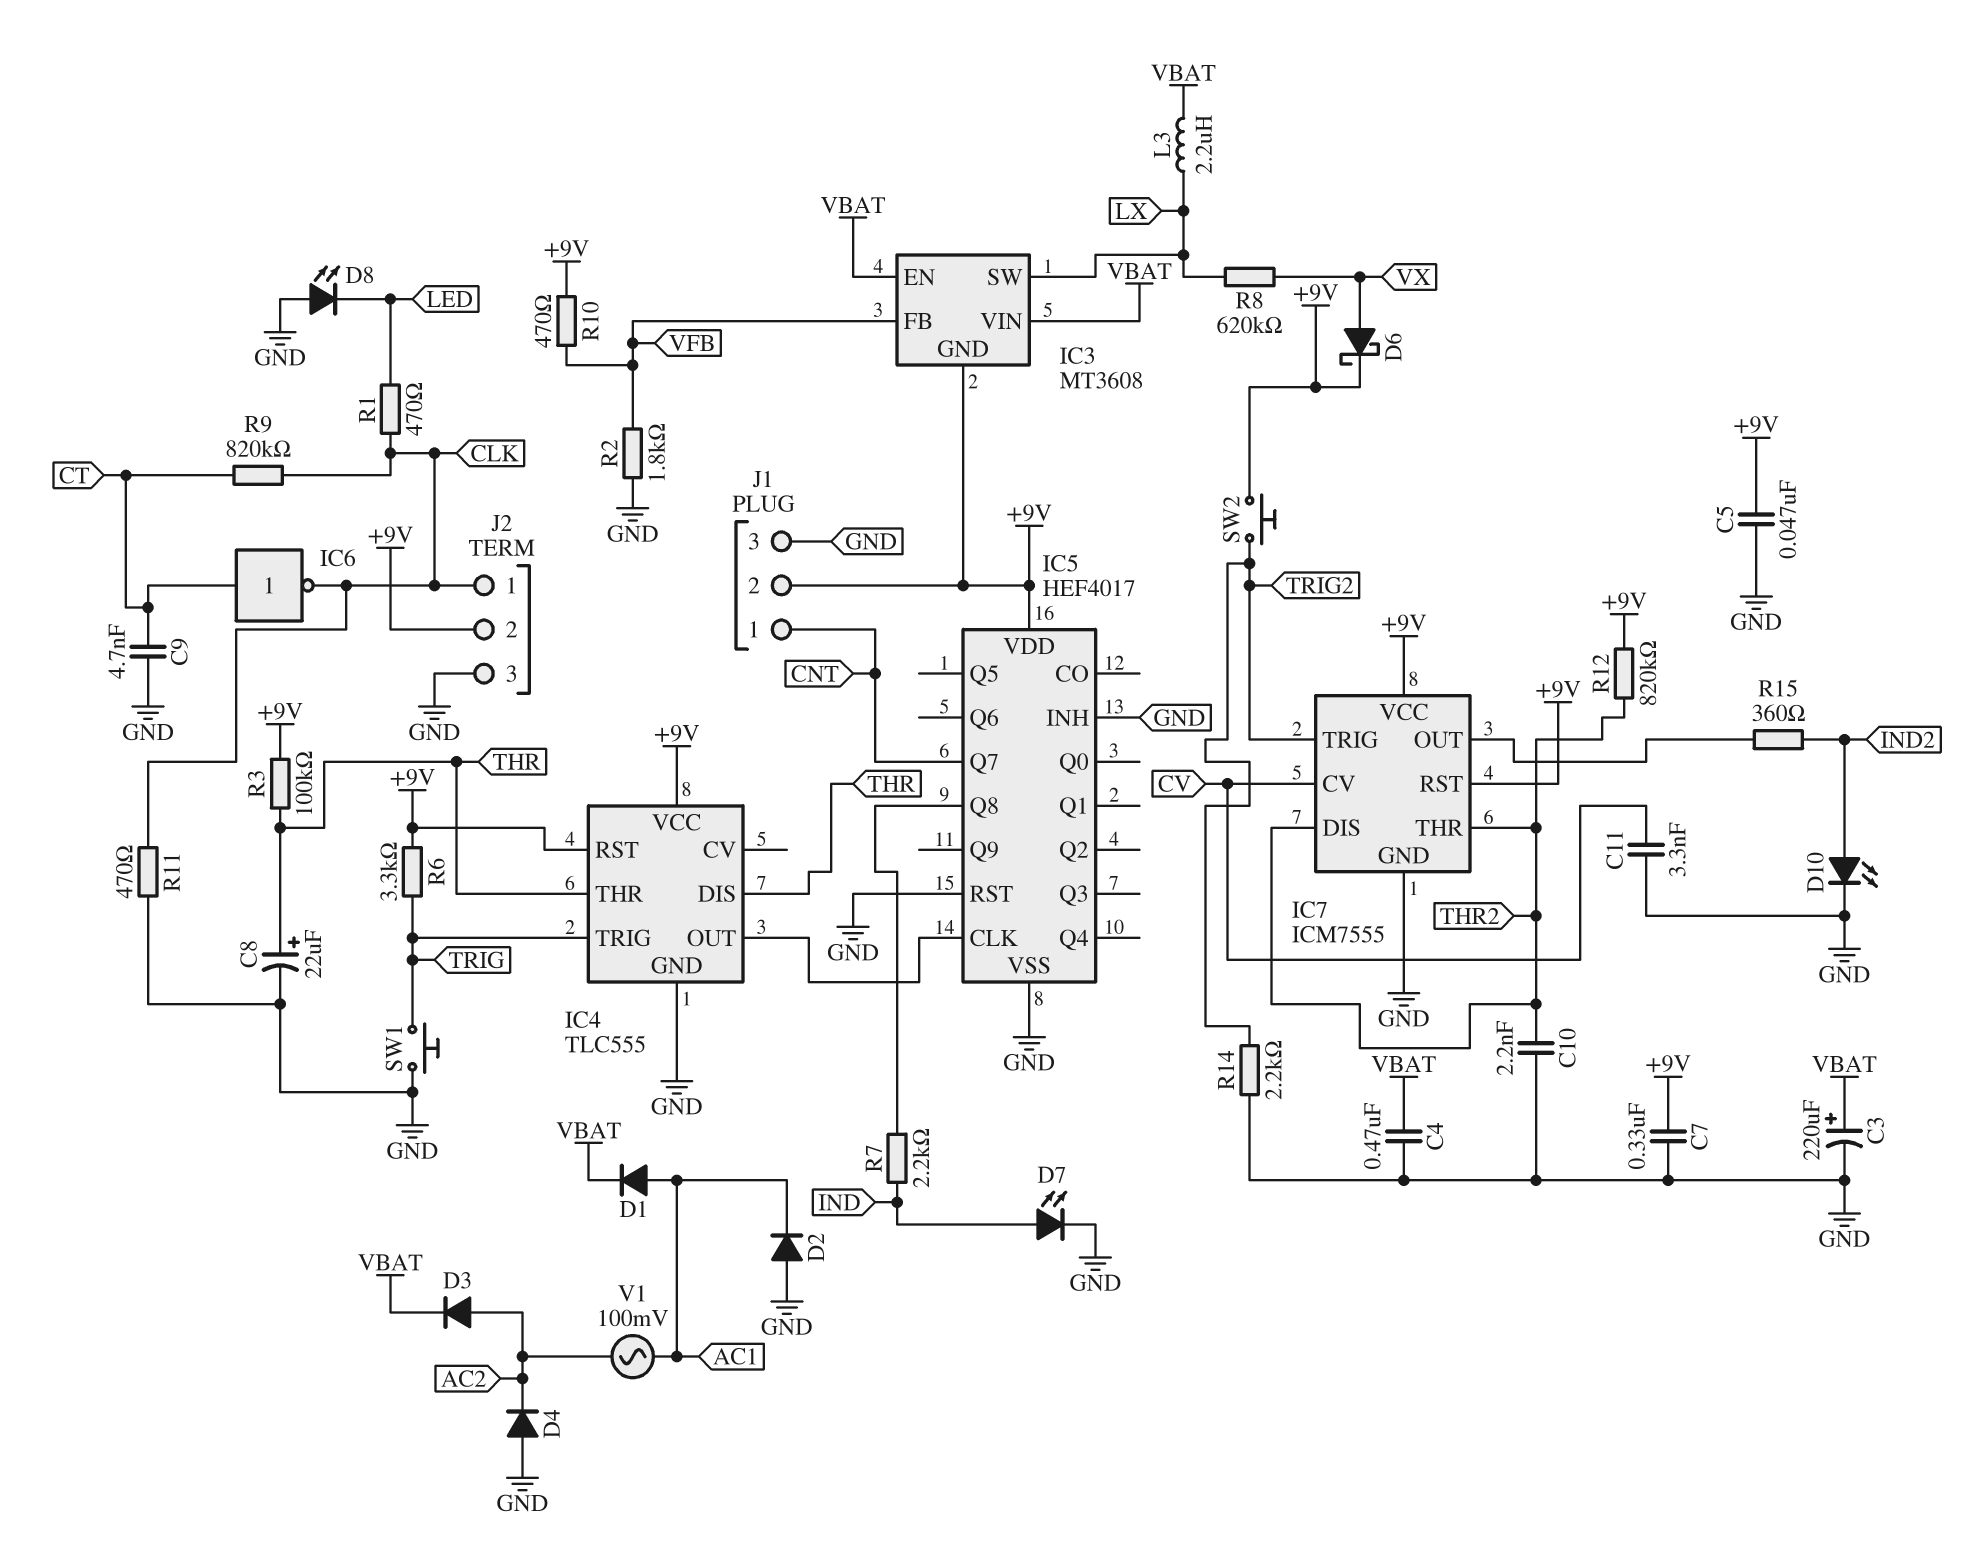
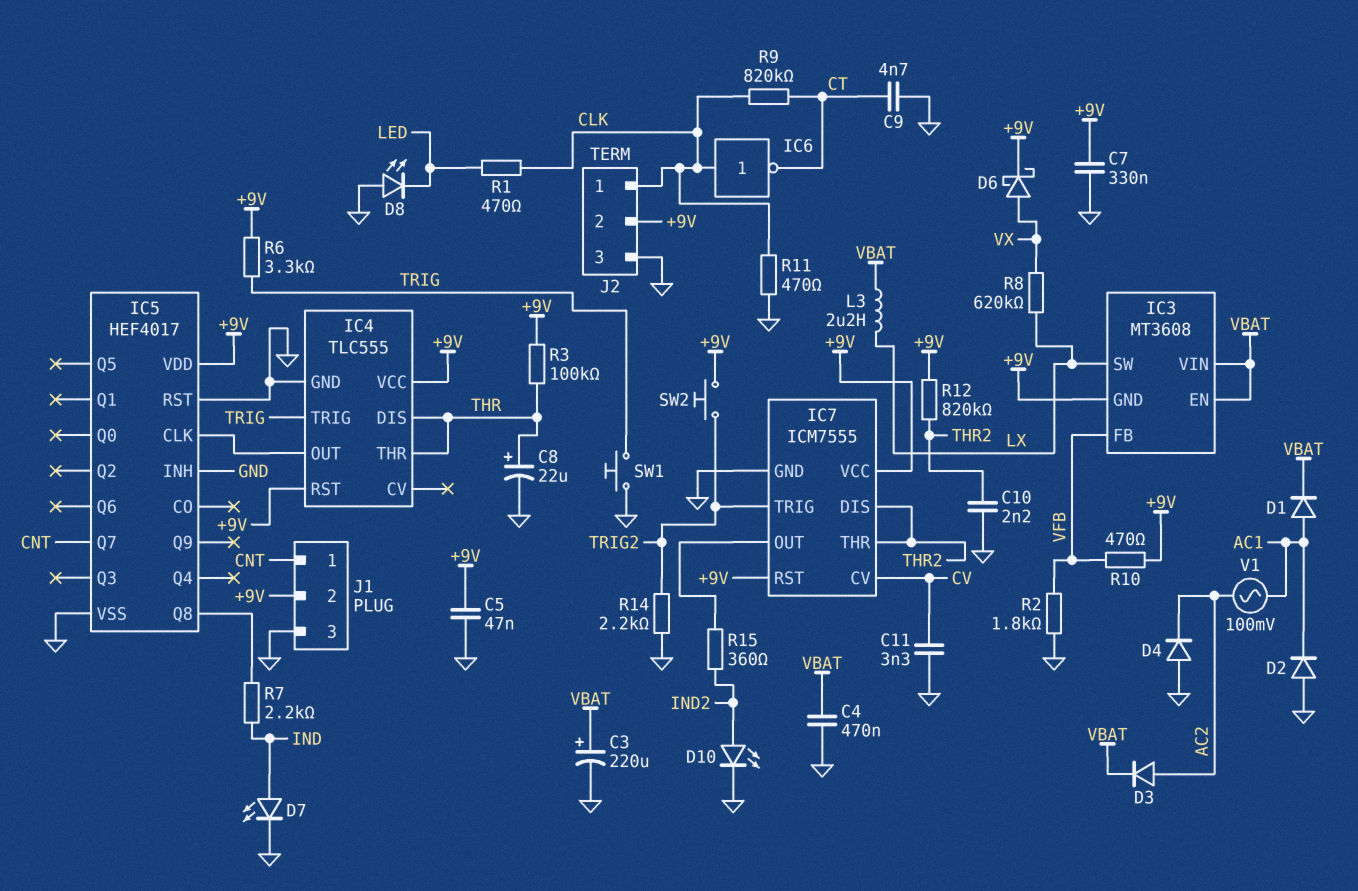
IC6: NOT (in CT, out CLK) -> NOT (in CLK, out CT)

